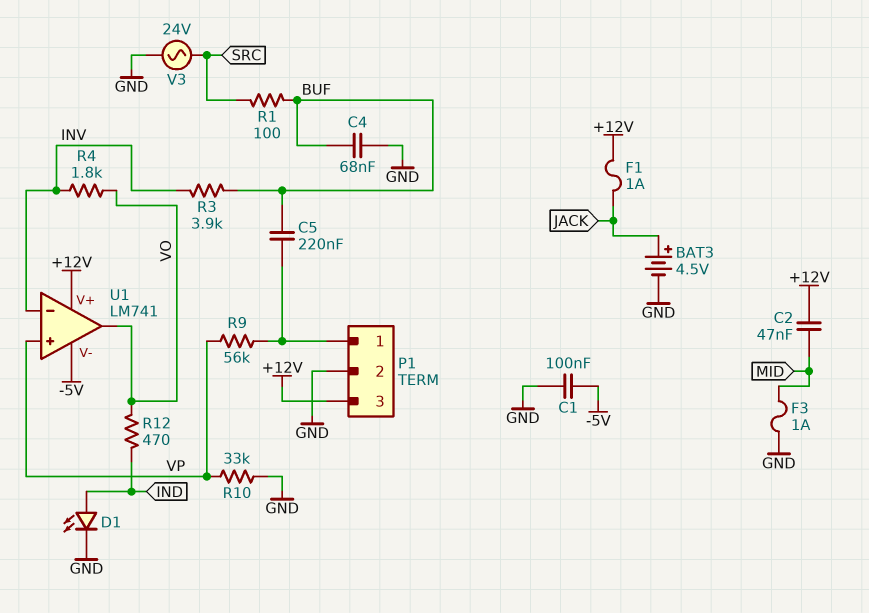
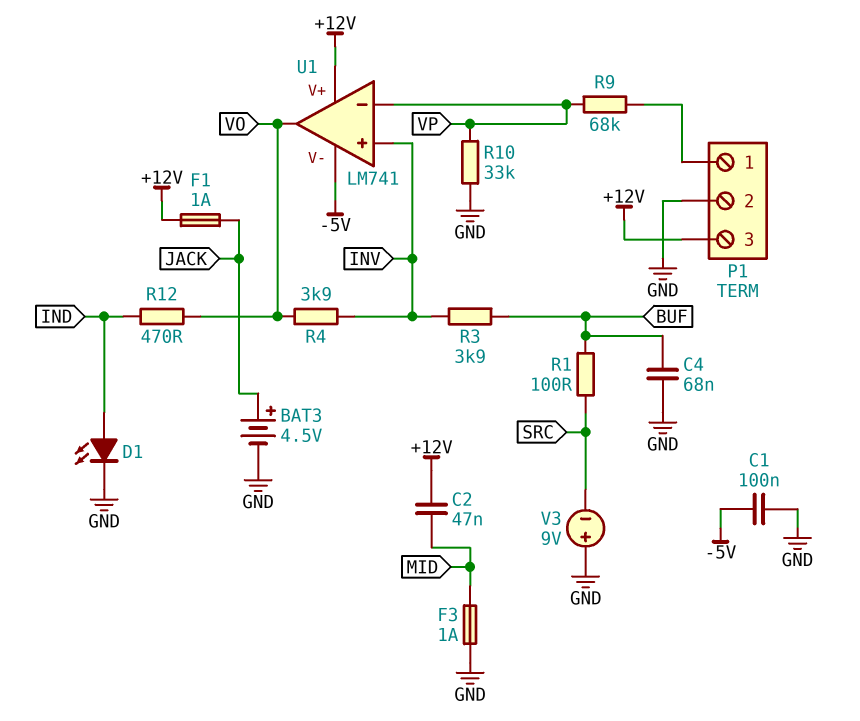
C5: 220nF (BUF, P1/1) -> none
R4: 1.8k (INV, VO) -> 3.9k (INV, VO)
R9: 56k (P1/1, VP) -> 68k (P1/1, VP)
U1 pin in+: VP -> INV
U1 pin in-: INV -> VP
V3: AC 24V (GND, SRC) -> 9V (plus GND, minus SRC)

